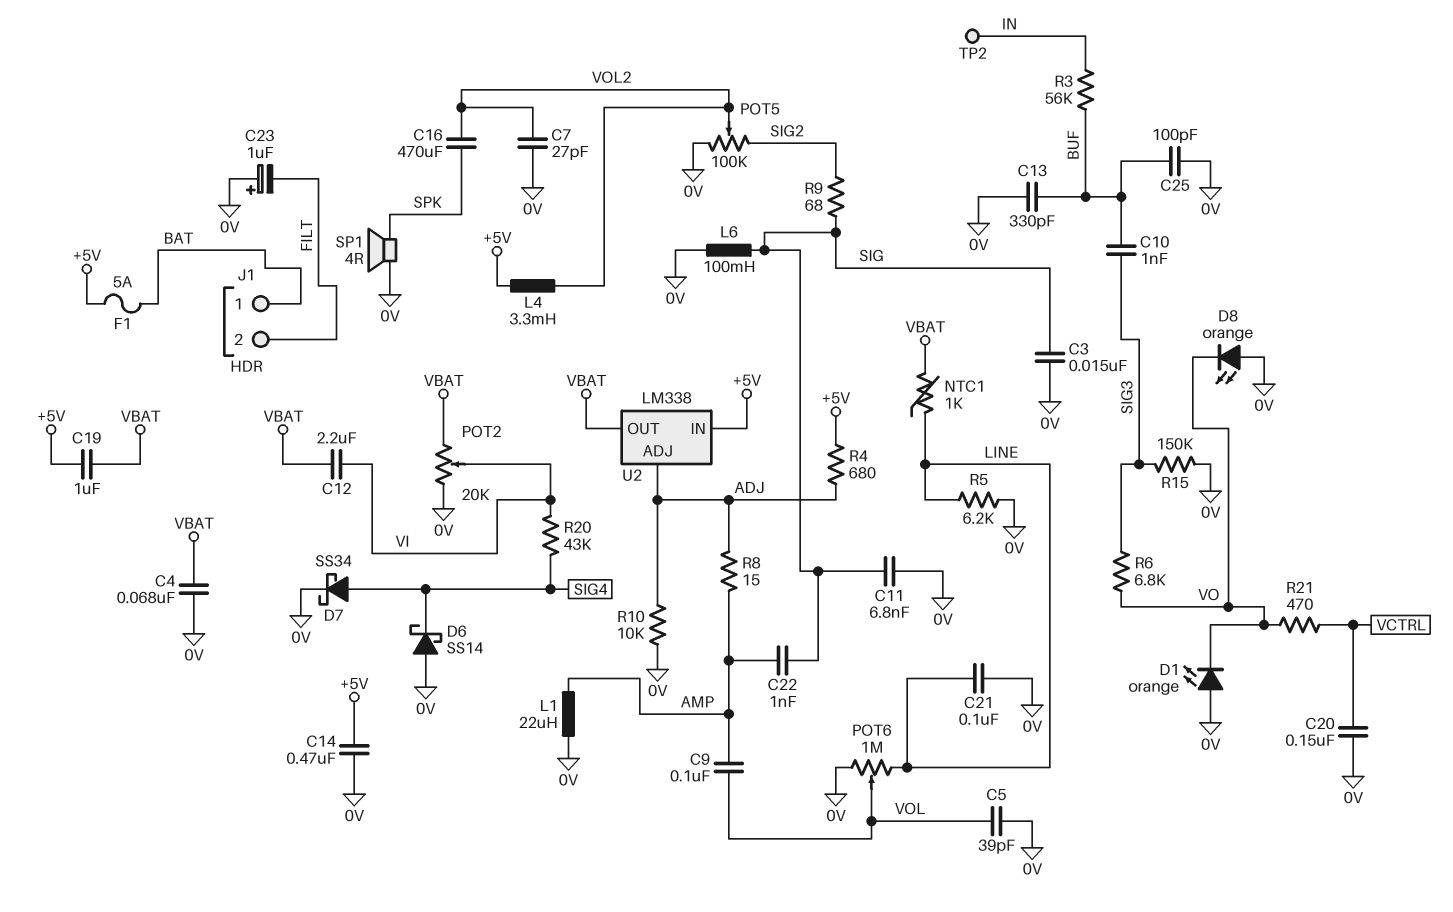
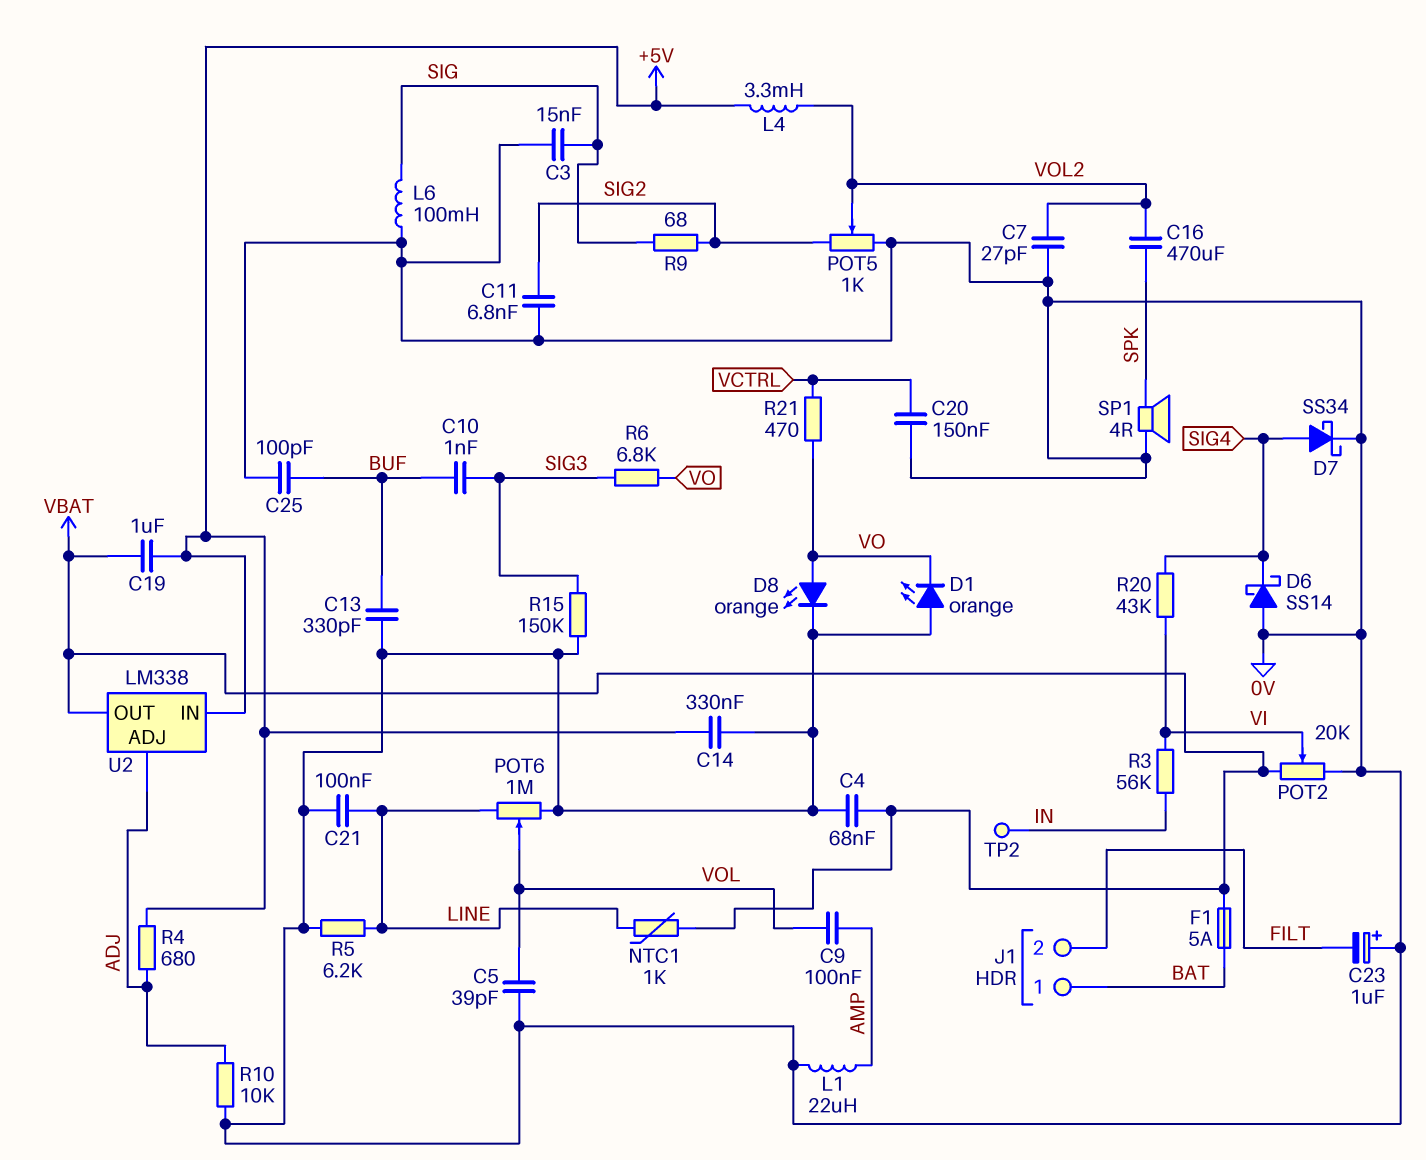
C11: 6.8nF (0V, SIG) -> 6.8nF (0V, SIG2)
C12: 2.2uF (VBAT, VI) -> none
C14: 470nF (+5V, 0V) -> 330nF (+5V, 0V)
C22: 1nF (AMP, SIG) -> none
D8: LED orange (A 0V, K VO) -> LED orange (A VO, K 0V)
F1: 5A (+5V, BAT) -> 5A (BAT, VBAT)
POT5: 100k (0V, SIG2, wiper VOL2) -> 1k (0V, SIG2, wiper VOL2)
R3: 56k (BUF, IN) -> 56k (IN, VI)
R8: 15 (ADJ, AMP) -> none

